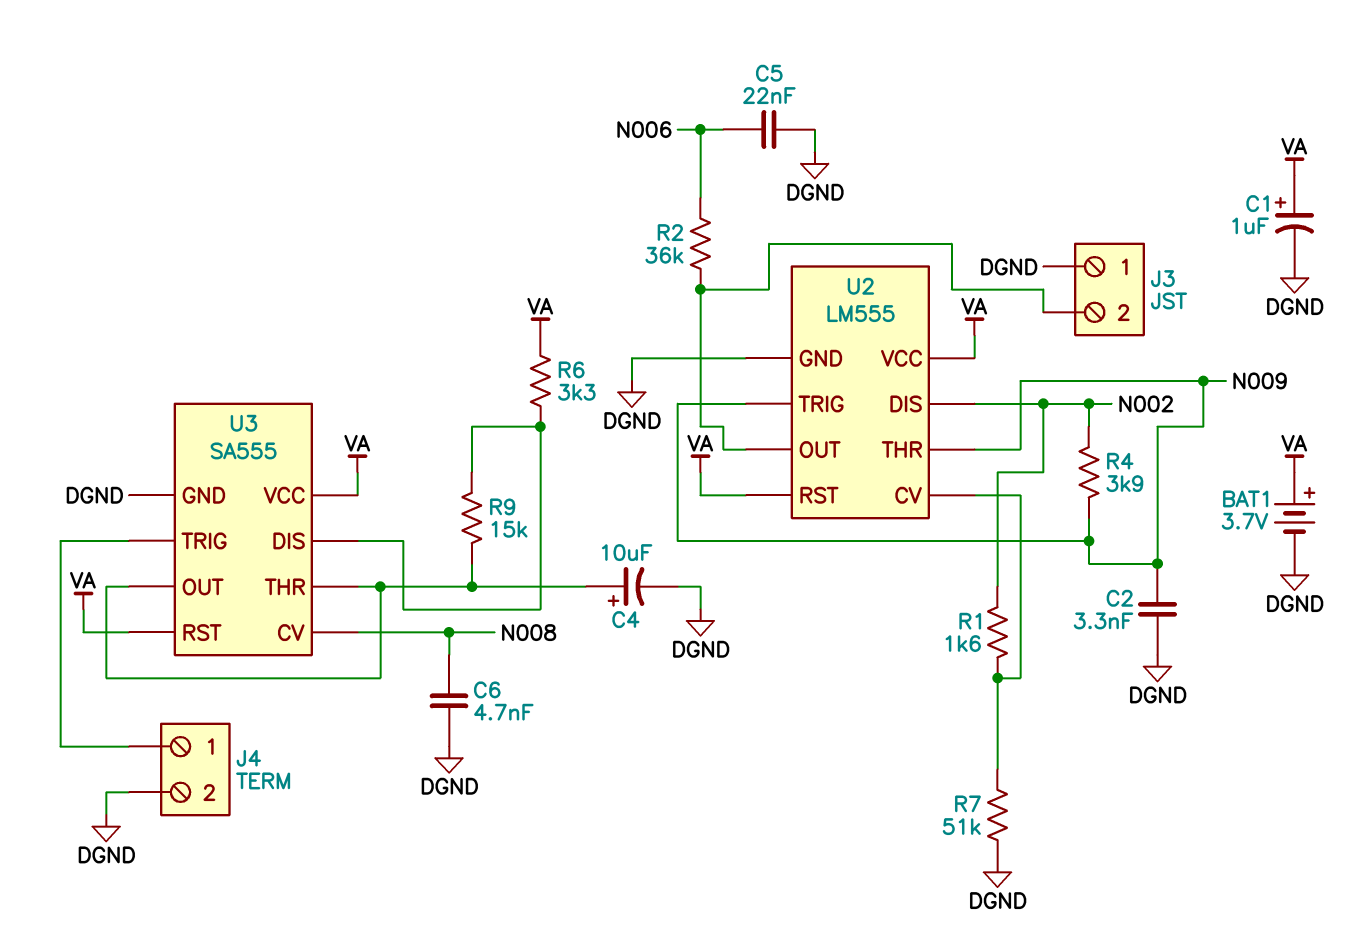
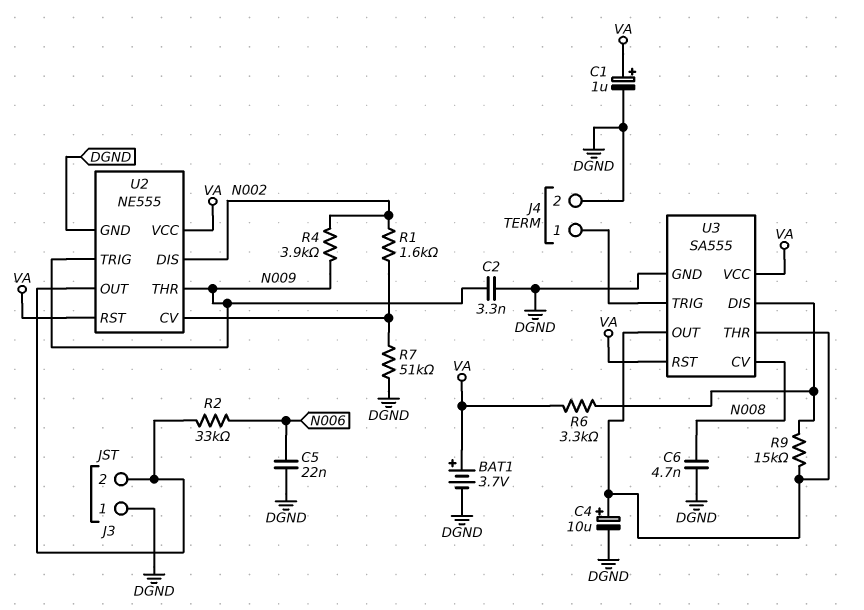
R2: 36k (J3/2, N006) -> 33k (J3/2, N006)
U2: LM555 -> NE555

